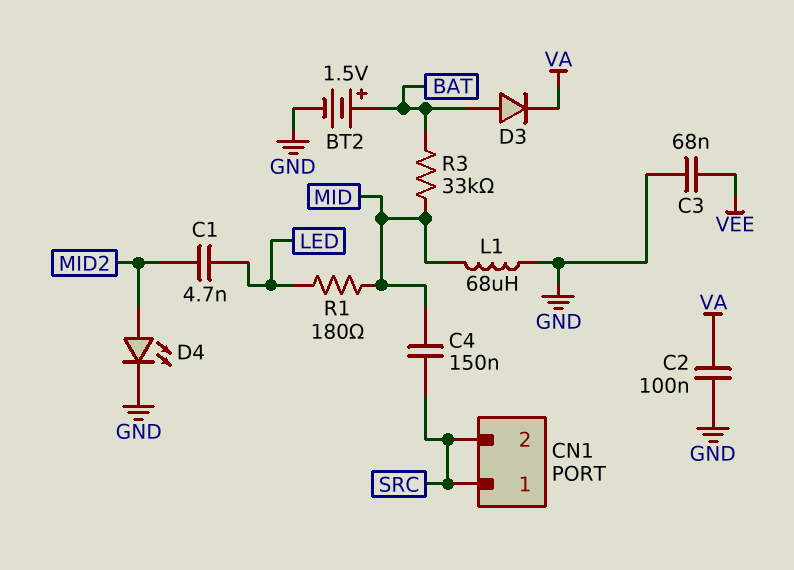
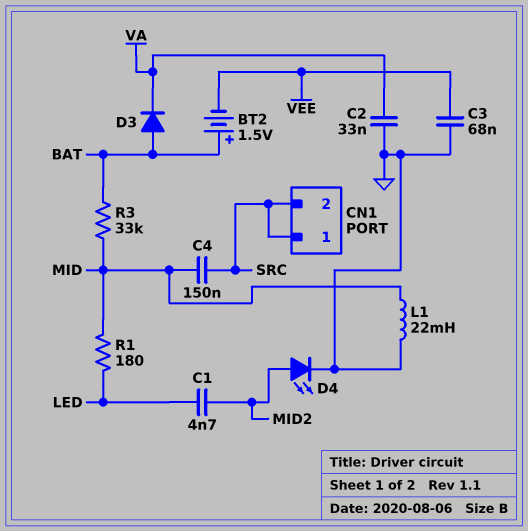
BT2: 1.5V (plus BAT, minus GND) -> 1.5V (plus BAT, minus VEE)
C2: 100nF (GND, VA) -> 33nF (GND, VA)
L1: 68uH (GND, MID) -> 22mH (GND, MID)

